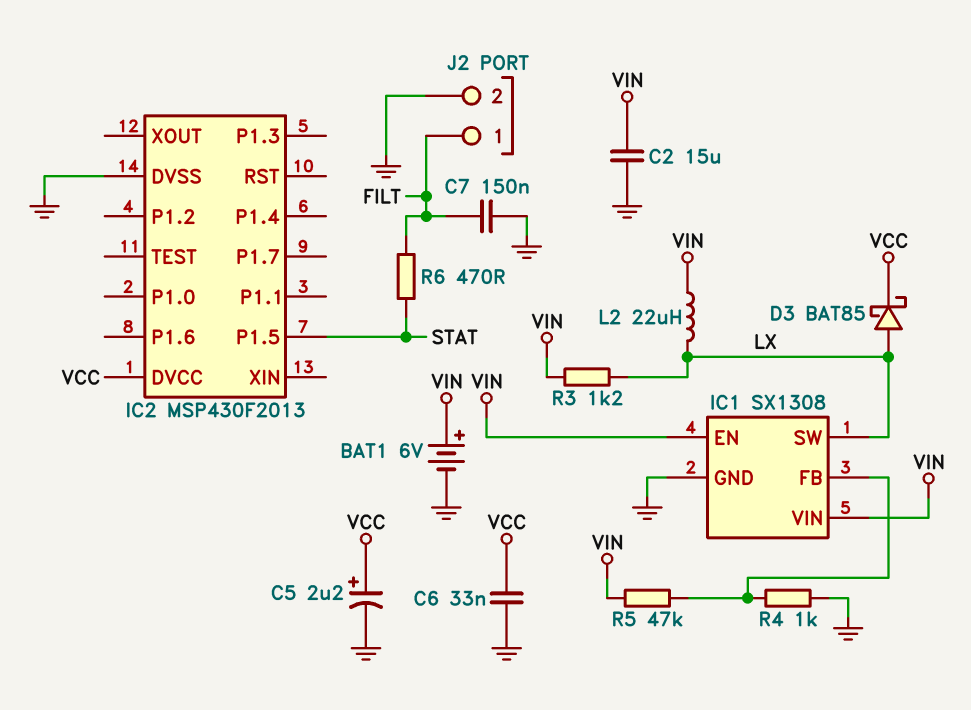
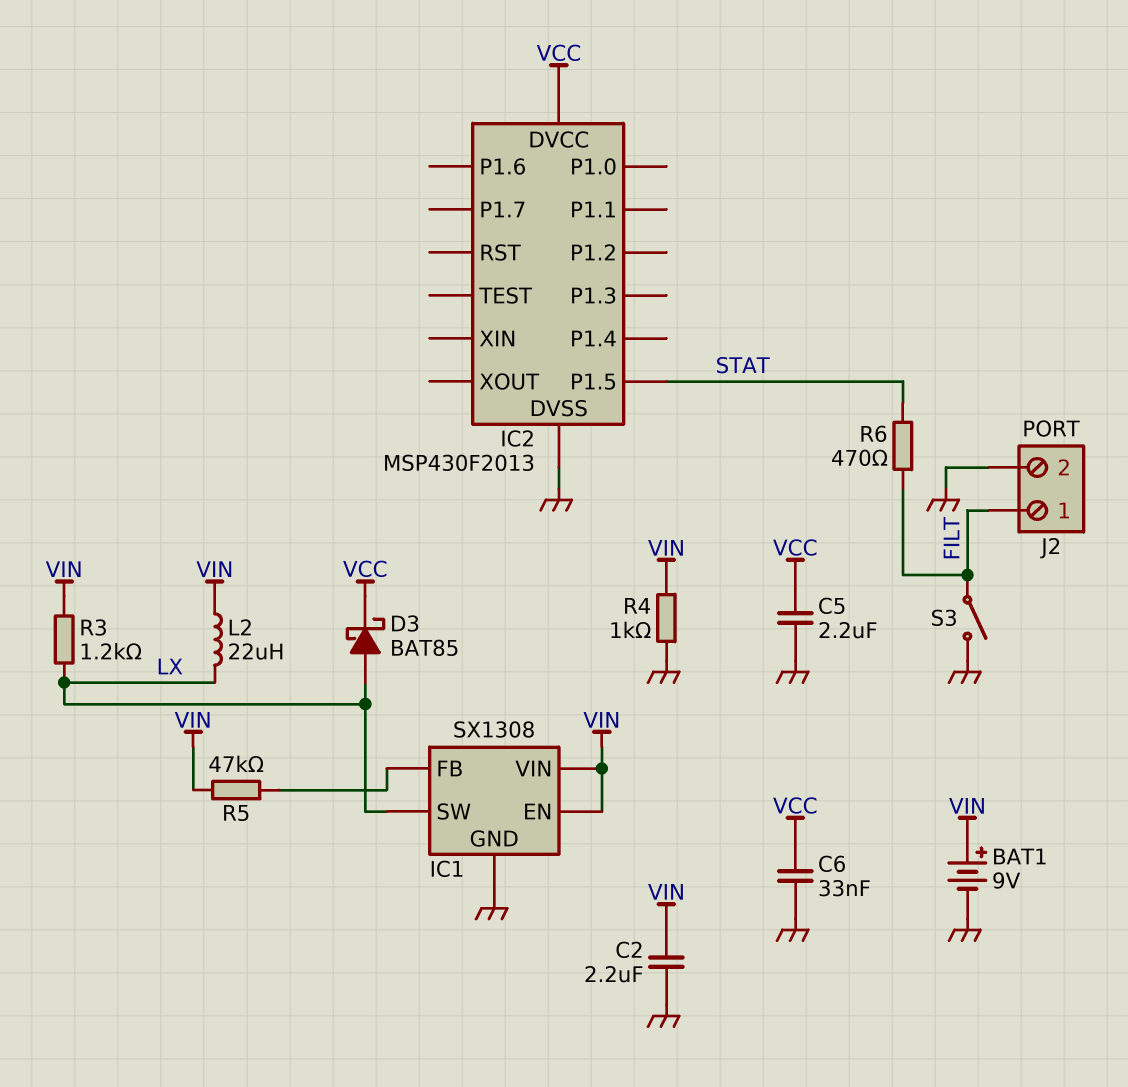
BAT1: 6V (plus VIN, minus GND) -> 9V (plus VIN, minus GND)
C2: 15uF (GND, VIN) -> 2.2uF (GND, VIN)
C5: 2.2uF (plus VCC, minus GND) -> 2.2uF (GND, VCC)
C7: 150nF (FILT, GND) -> none
R4: 1k (GND, IC1/FB) -> 1k (GND, VIN)
S3: none -> switch (FILT, GND)

